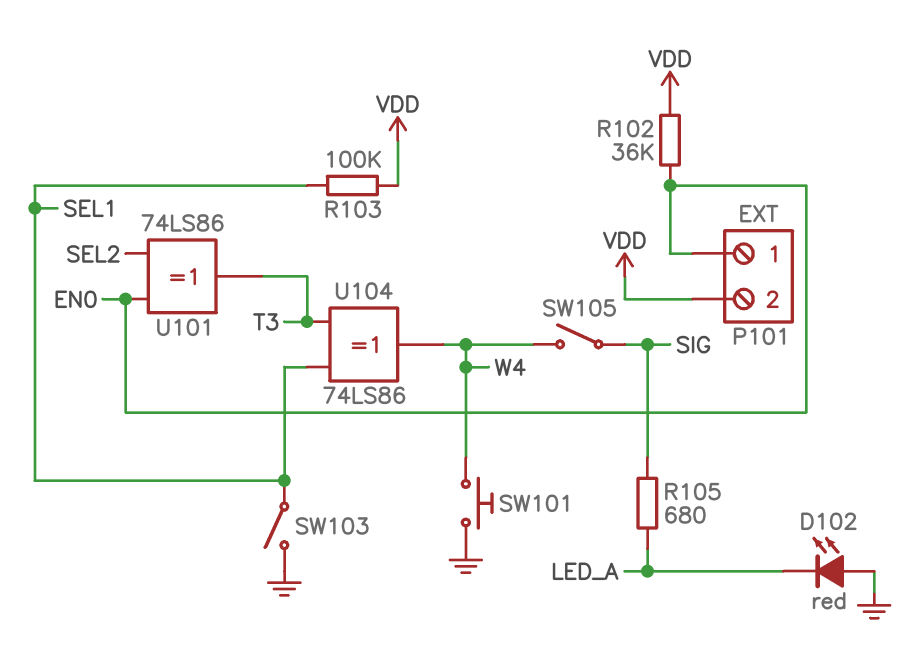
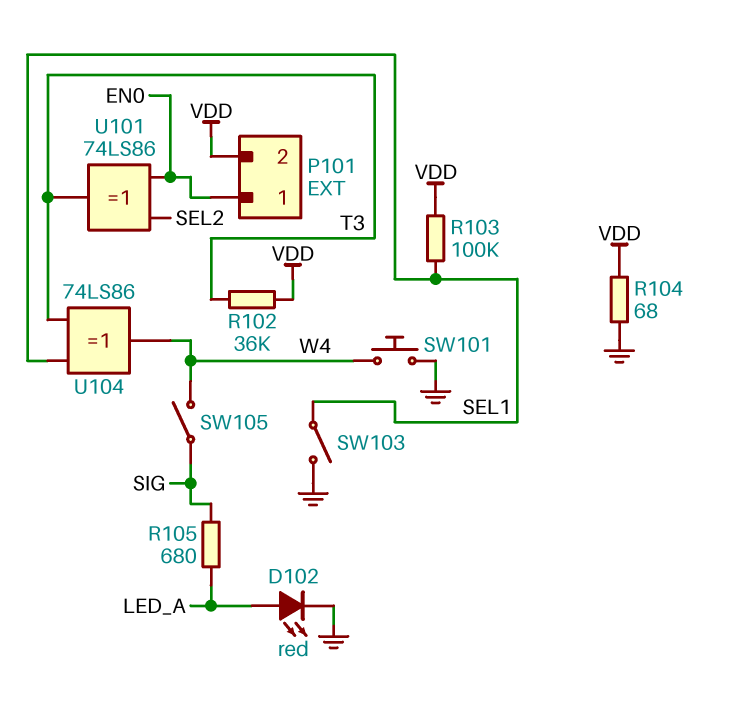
D102: LED red (A GND, K LED_A) -> LED red (A LED_A, K GND)
R102: 36k (EN0, VDD) -> 36k (T3, VDD)
R104: none -> 68 (GND, VDD)

